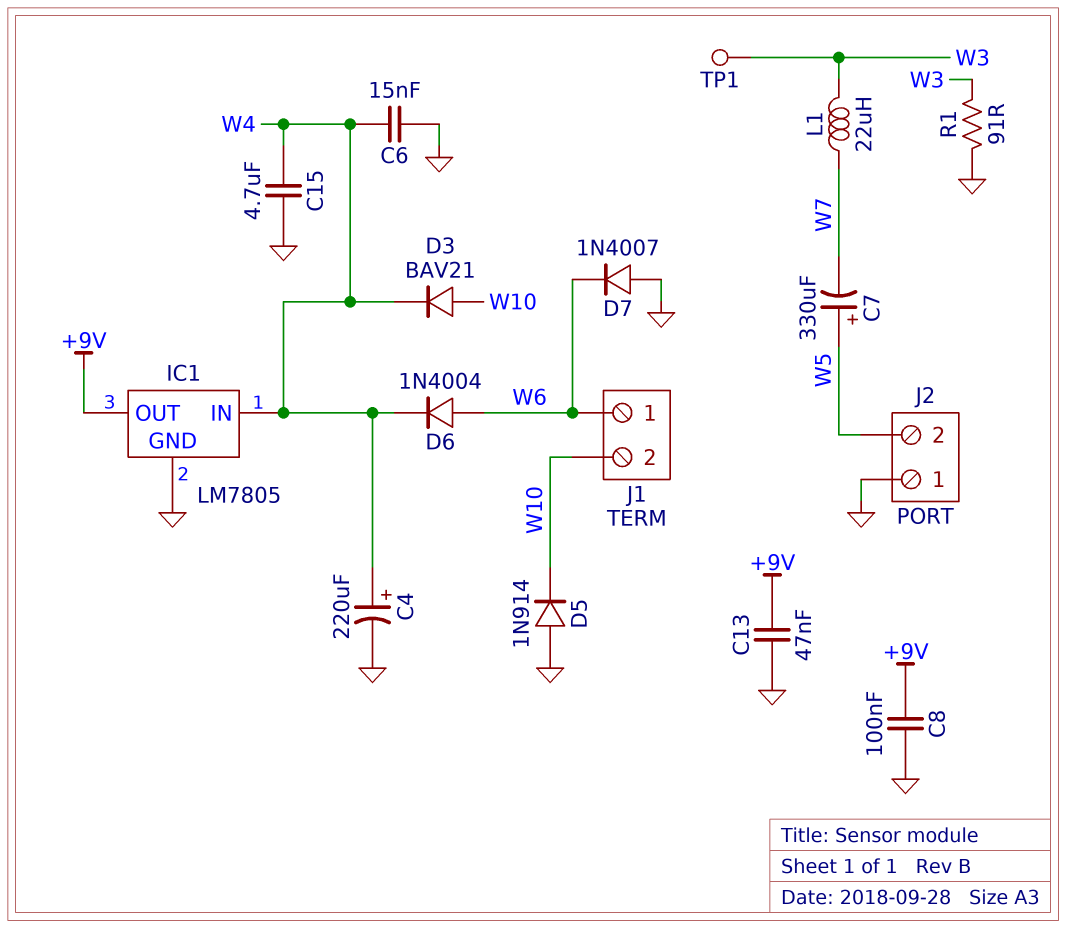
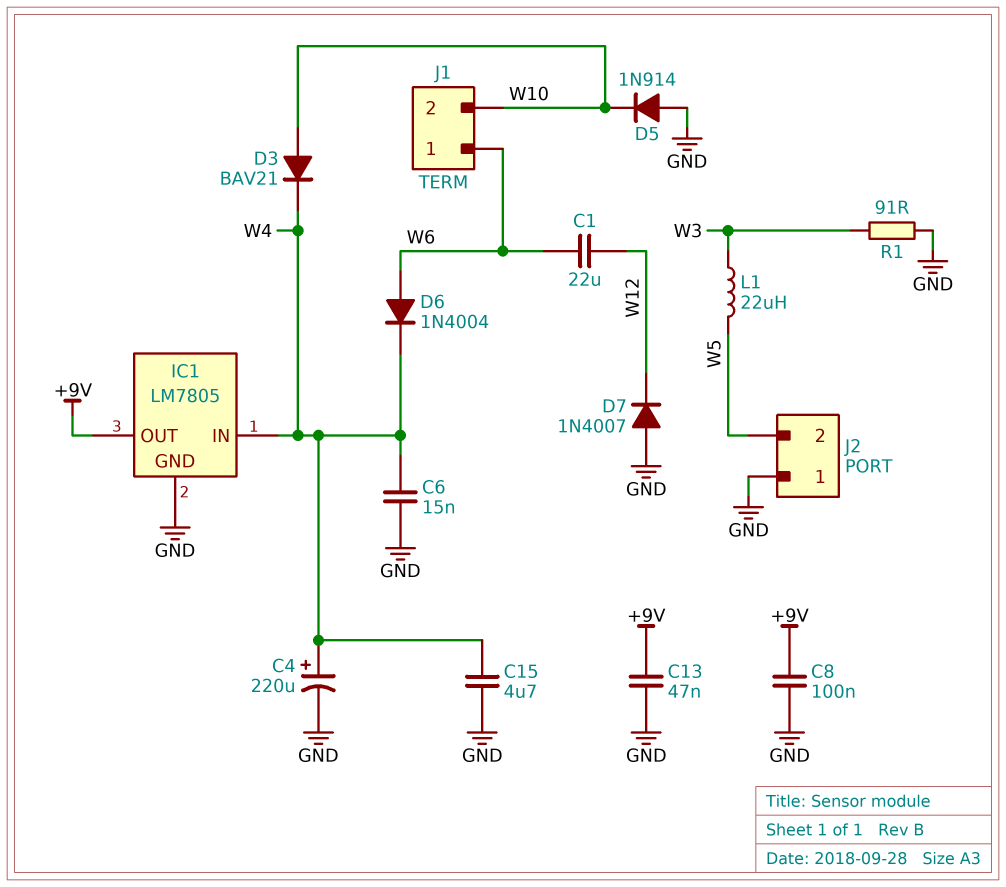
C1: none -> 22uF (W6, W12)
C7: 330uF (plus W5, minus W7) -> none
D7: diode 1N4007 (A GND, K W6) -> diode 1N4007 (A GND, K W12)
L1: 22uH (W3, W7) -> 22uH (W3, W5)
TP1: test point (W3) -> none

